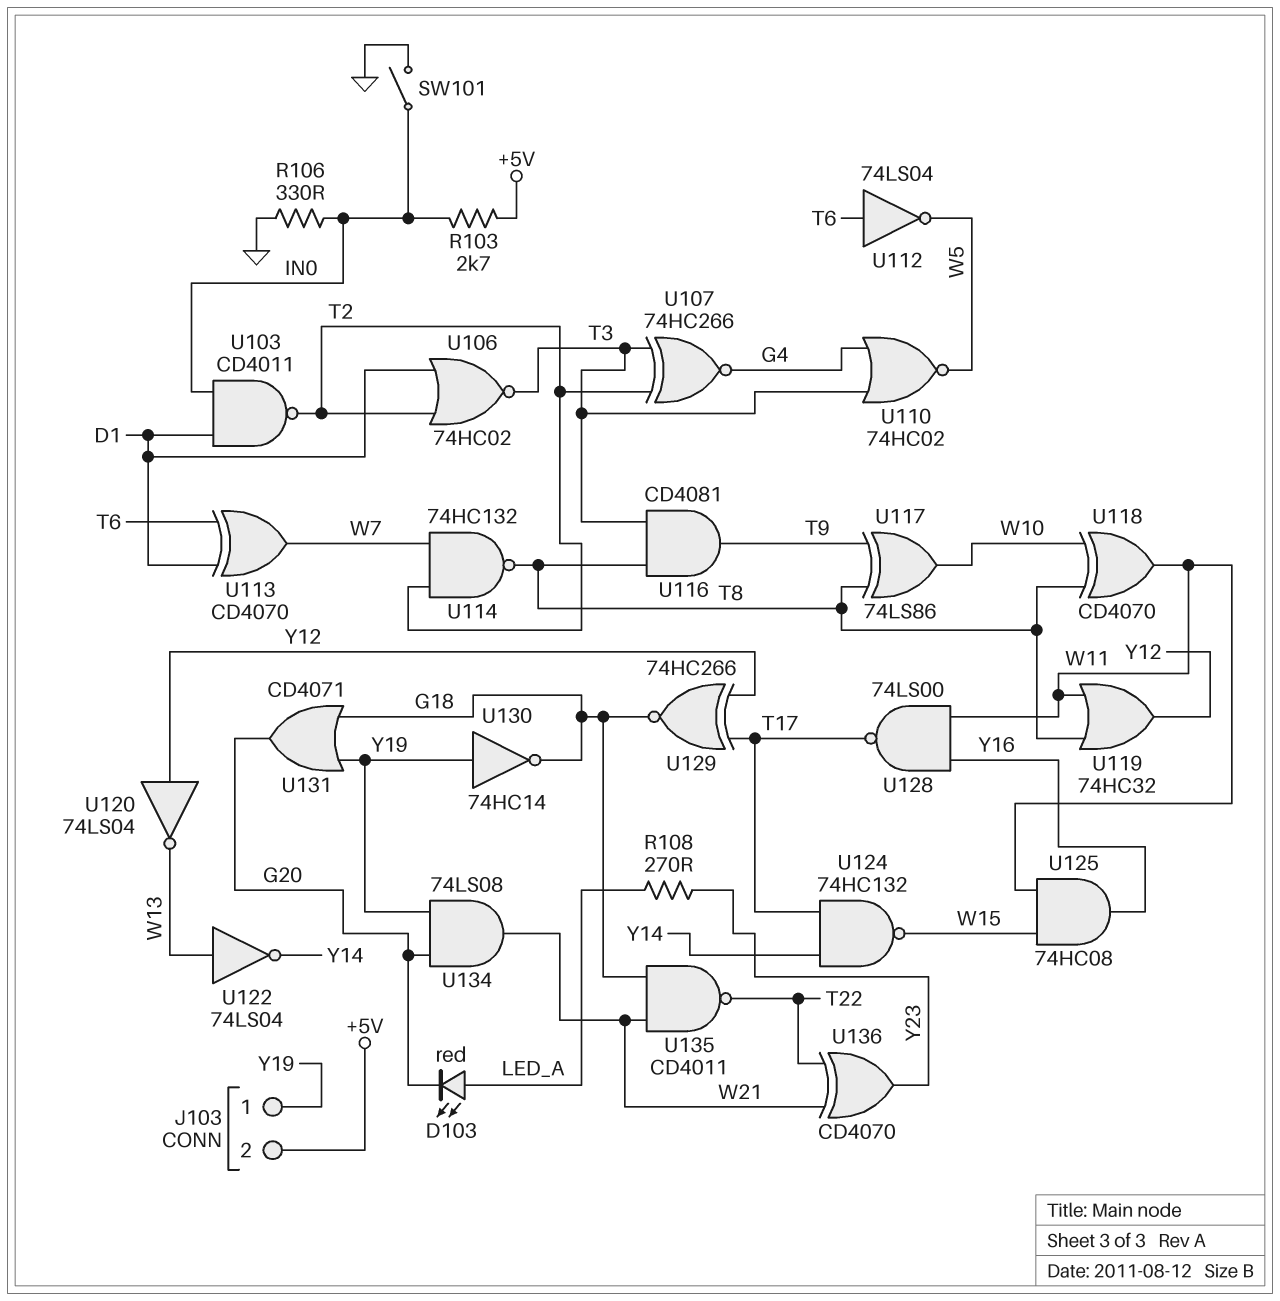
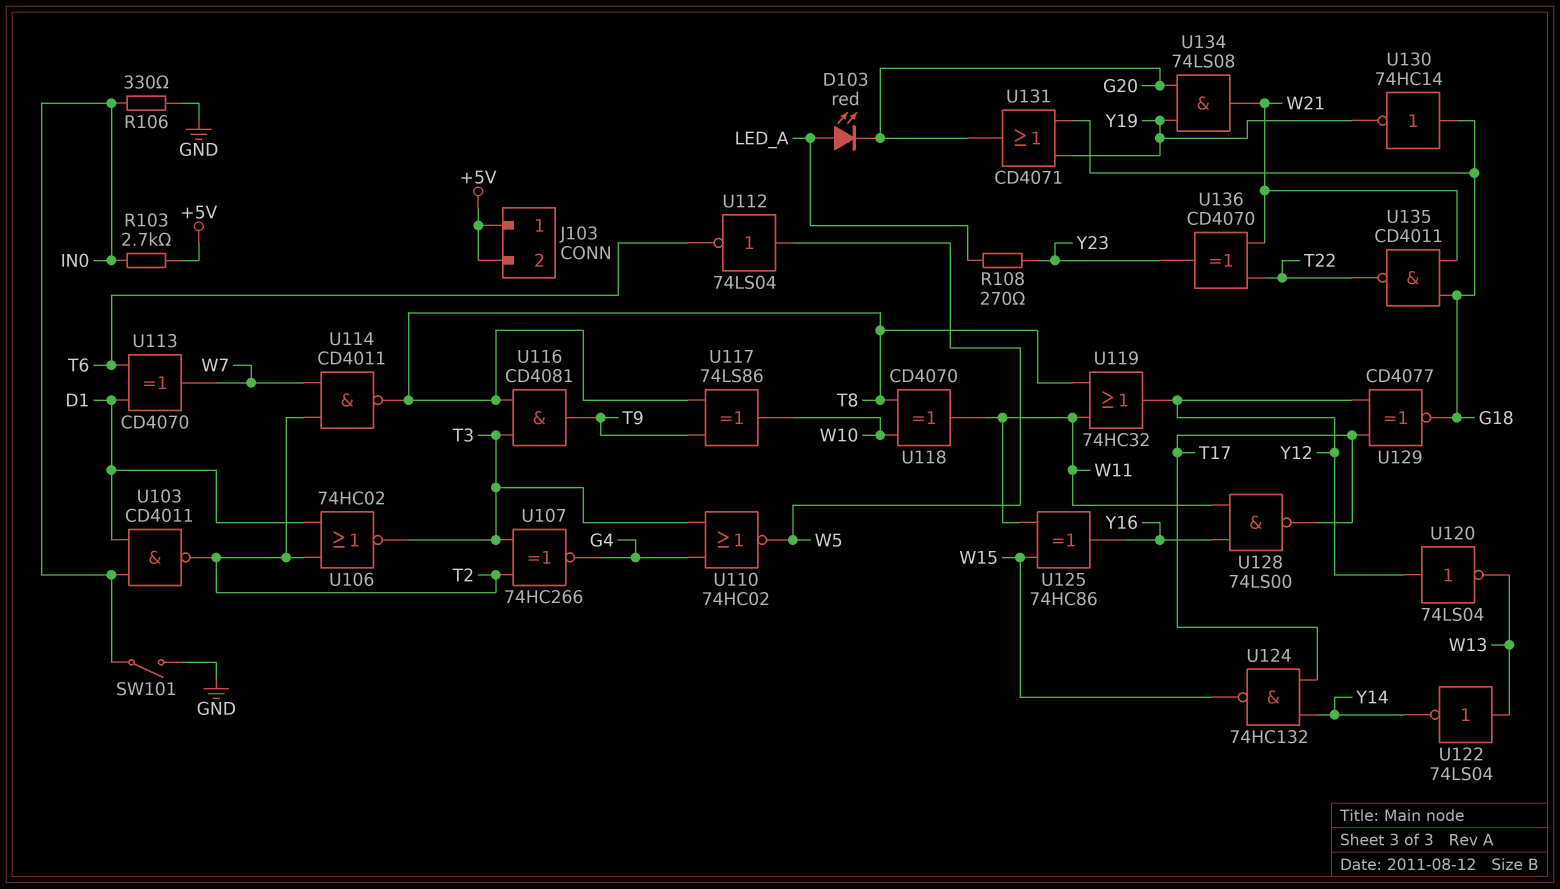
J103 pin 1: Y19 -> +5V
U112: NOT 74LS04 (in T6, out W5) -> NOT 74LS04 (in W5, out T6)
U114: NAND 74HC132 (in T2, in W7, out T8) -> NAND CD4011 (in T2, in W7, out T8)
U125: AND 74HC08 (in W11, in W15, out Y16) -> XOR 74HC86 (in W11, in W15, out Y16)
U129: XNOR 74HC266 (in T17, in Y12, out G18) -> XNOR CD4077 (in T17, in Y12, out G18)
U130: NOT 74HC14 (in Y19, out G18) -> NOT 74HC14 (in G18, out Y19)

